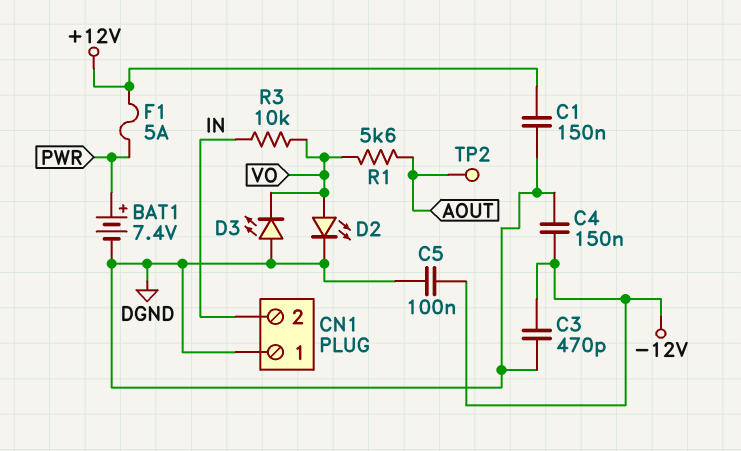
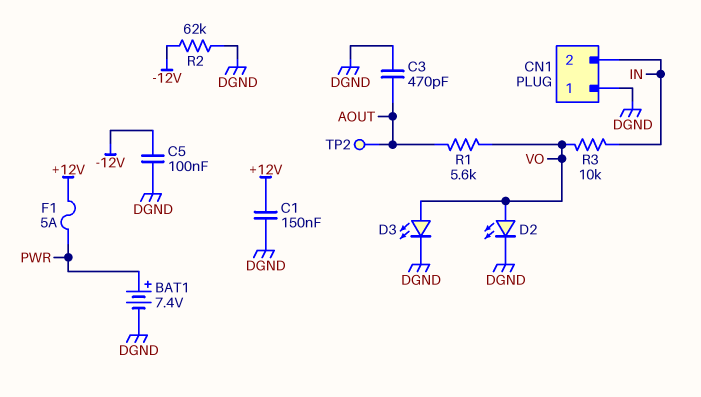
C3: 470pF (-12V, DGND) -> 470pF (AOUT, DGND)
C4: 150nF (-12V, DGND) -> none
D3: LED (A DGND, K VO) -> LED (A VO, K DGND)
R2: none -> 62k (-12V, DGND)

